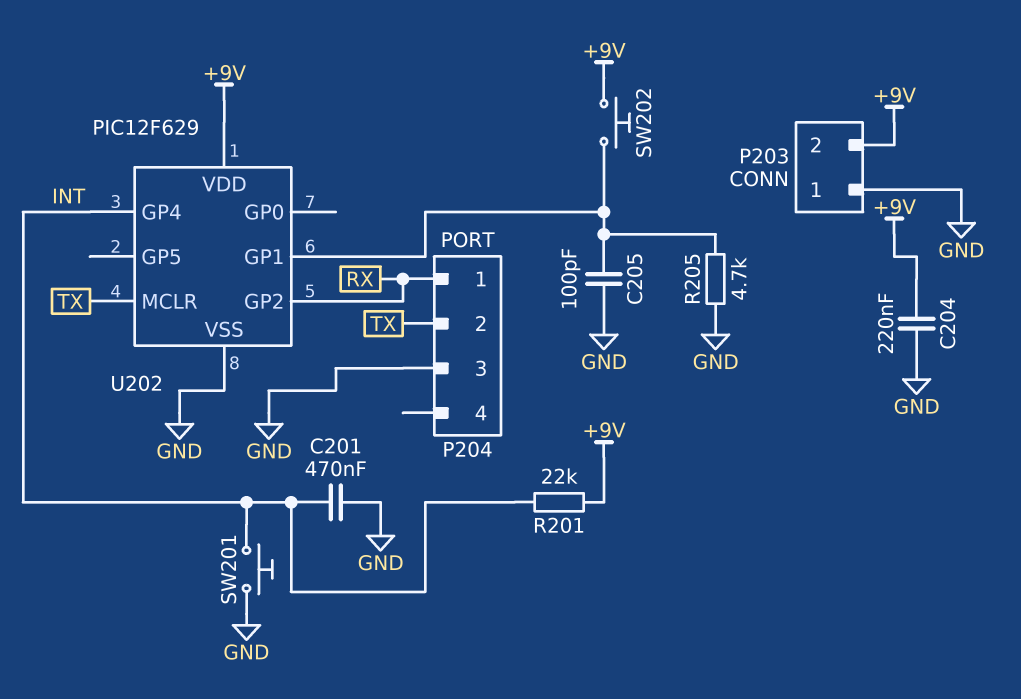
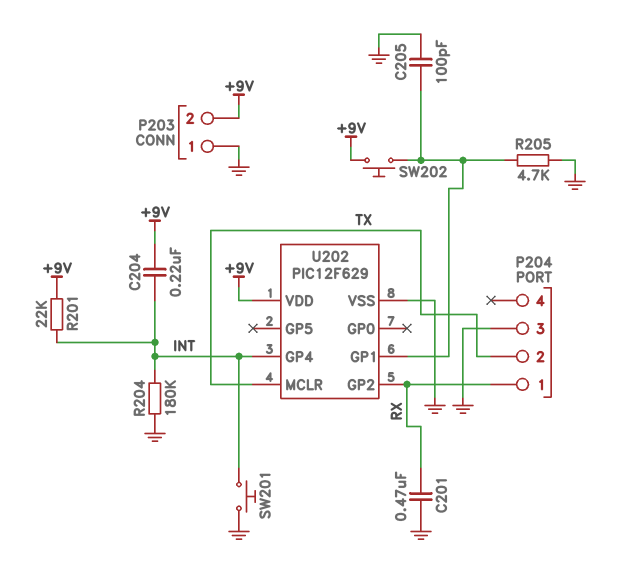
C201: 470nF (GND, INT) -> 470nF (GND, RX)
C204: 220nF (+9V, GND) -> 220nF (+9V, INT)
R204: none -> 180k (GND, INT)

